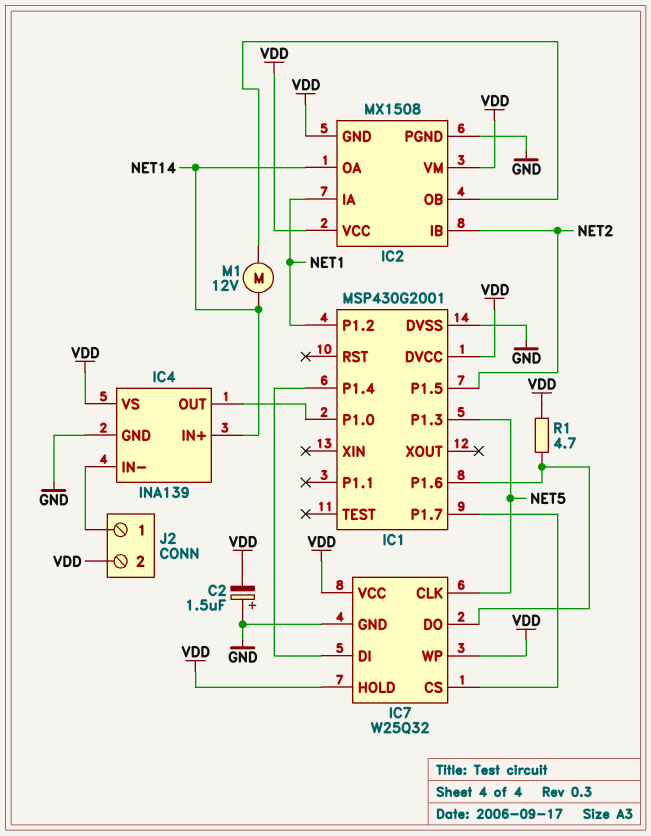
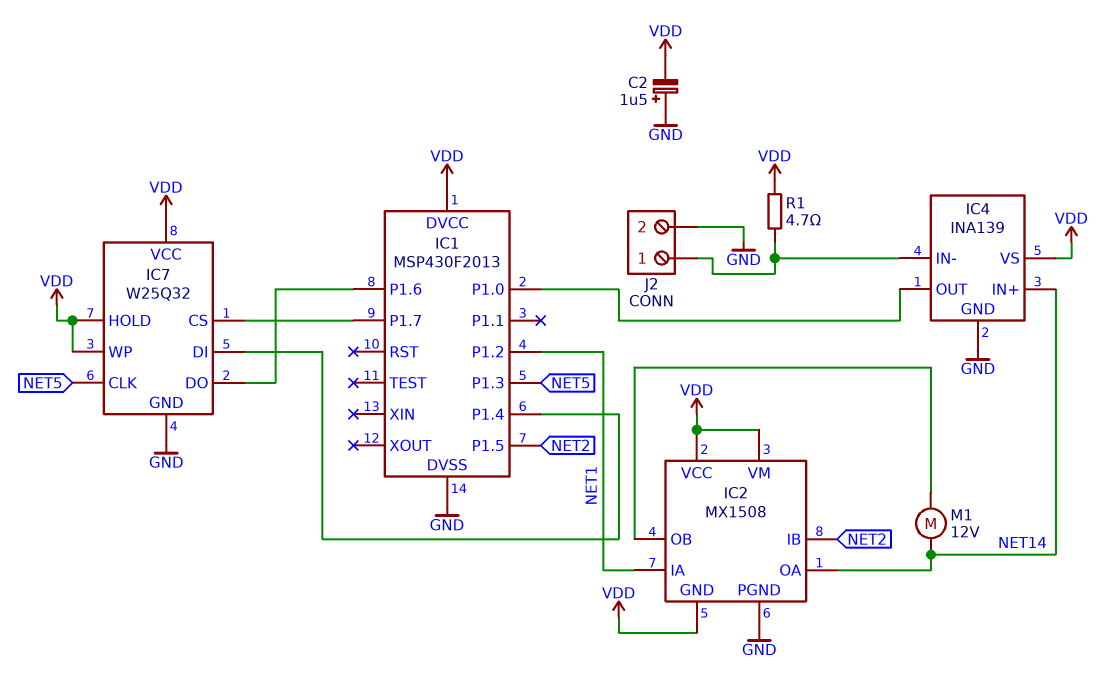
IC1: MSP430G2001 -> MSP430F2013
J2 pin 2: VDD -> GND
R1: 4.7 (IC1/P1.6, VDD) -> 4.7 (IC4/IN-, VDD)

